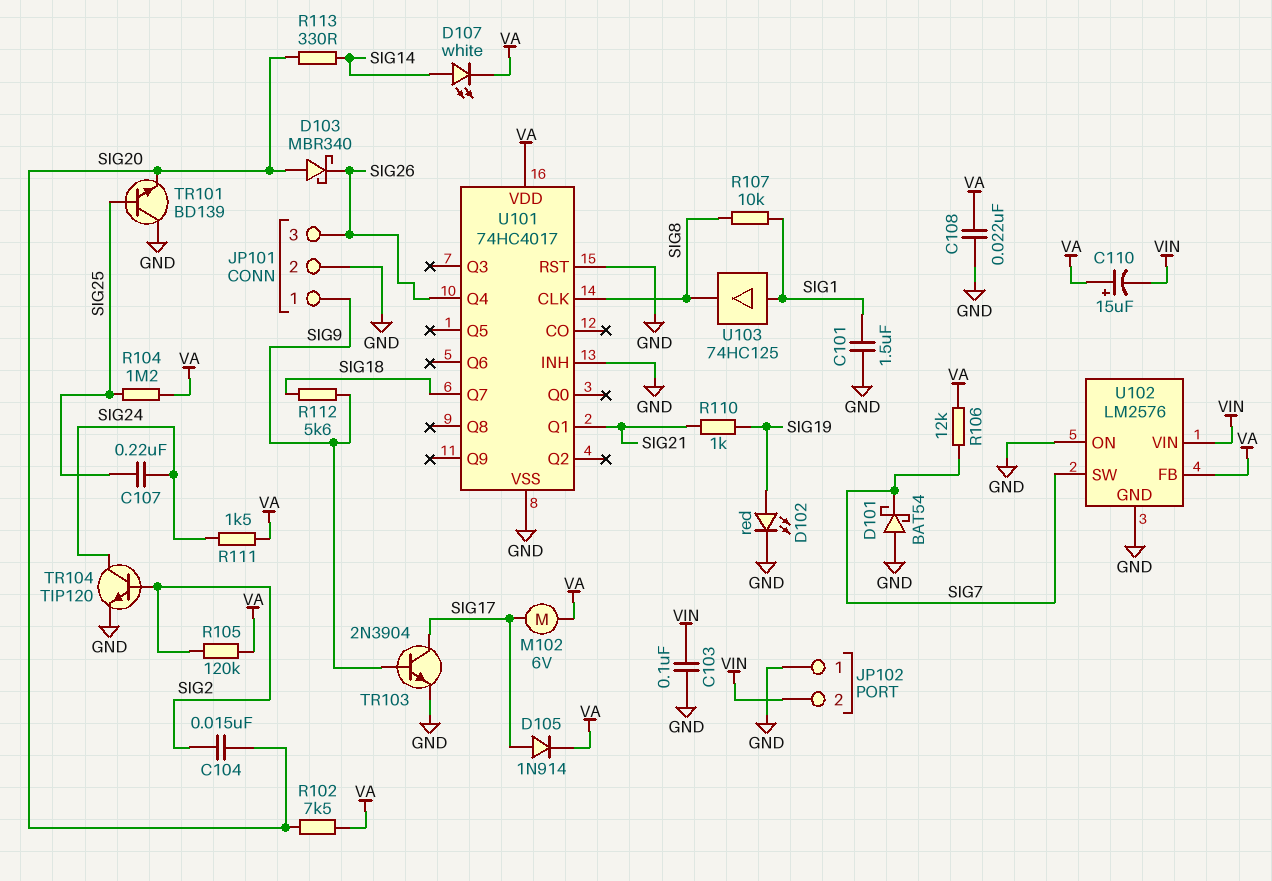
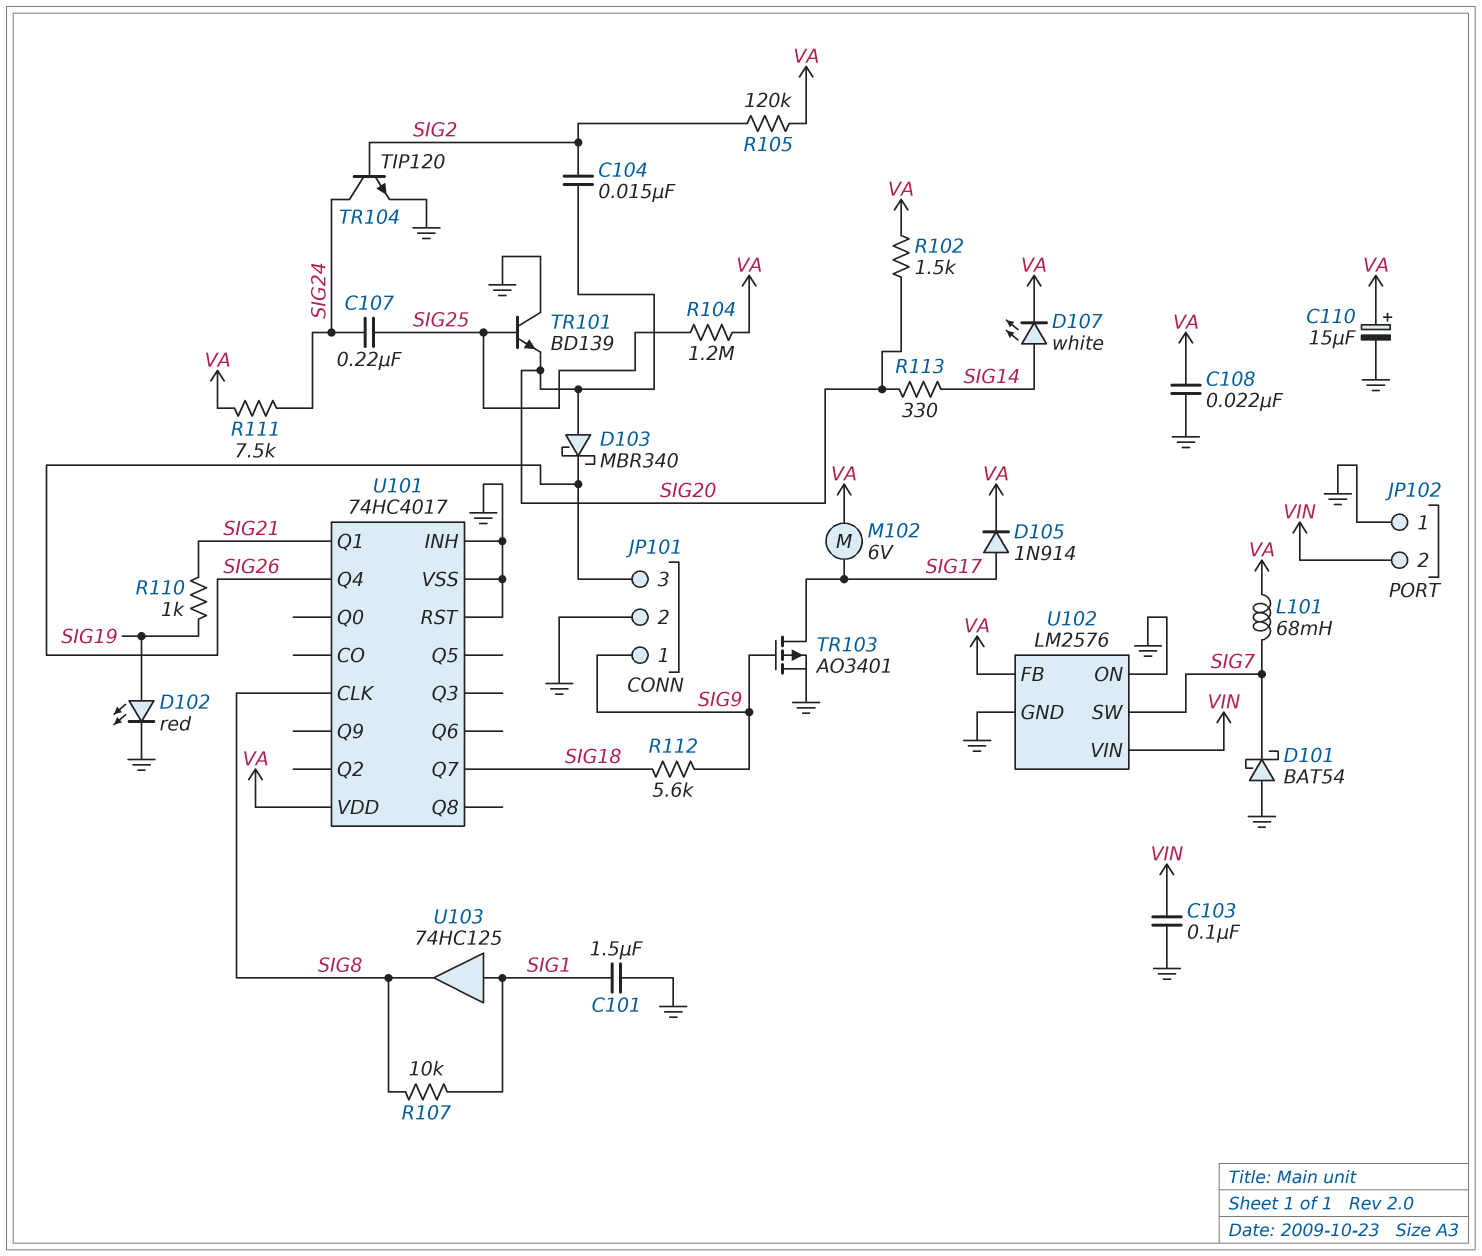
C110: 15uF (plus VA, minus VIN) -> 15uF (plus VA, minus GND)
L101: none -> 68mH (SIG7, VA)
R102: 7.5k (SIG20, VA) -> 1.5k (SIG20, VA)
R106: 12k (SIG7, VA) -> none
R111: 1.5k (SIG24, VA) -> 7.5k (SIG24, VA)
TR103: NPN 2N3904 (B SIG9, C SIG17, E GND) -> PMOS AO3401 (G SIG9, D SIG17, S GND)

